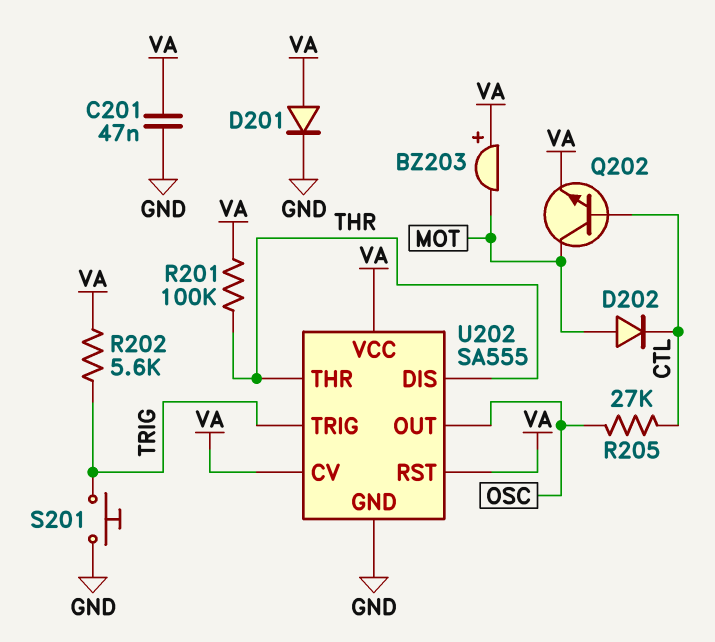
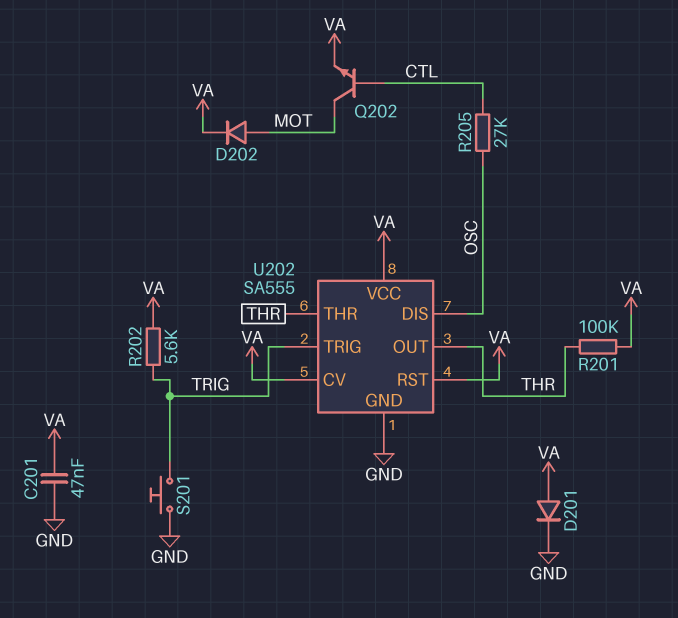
BZ203: buzzer (plus VA, minus MOT) -> none
D202: diode (A MOT, K CTL) -> diode (A MOT, K VA)
U202 pin DIS: THR -> OSC
U202 pin OUT: OSC -> THR

